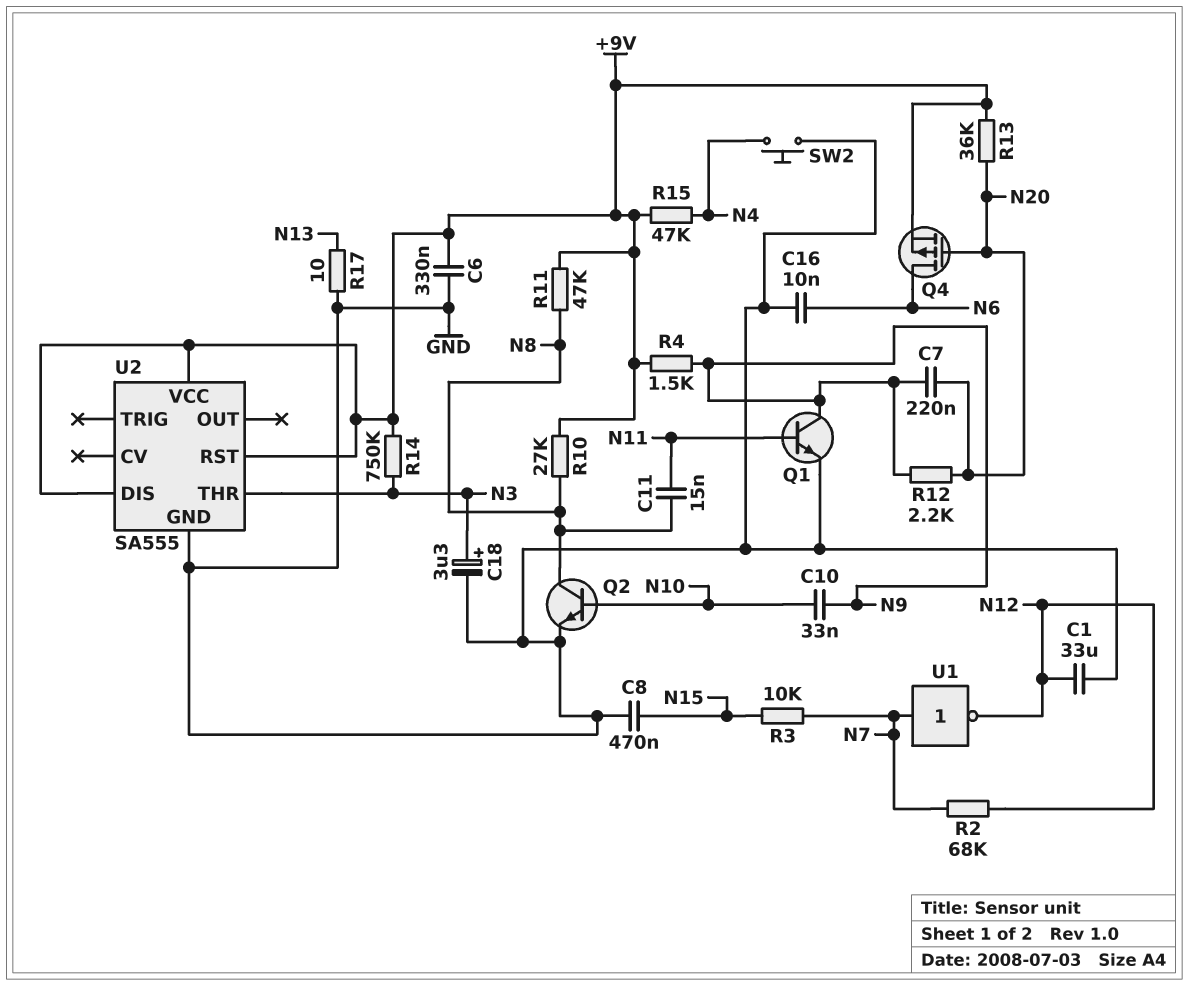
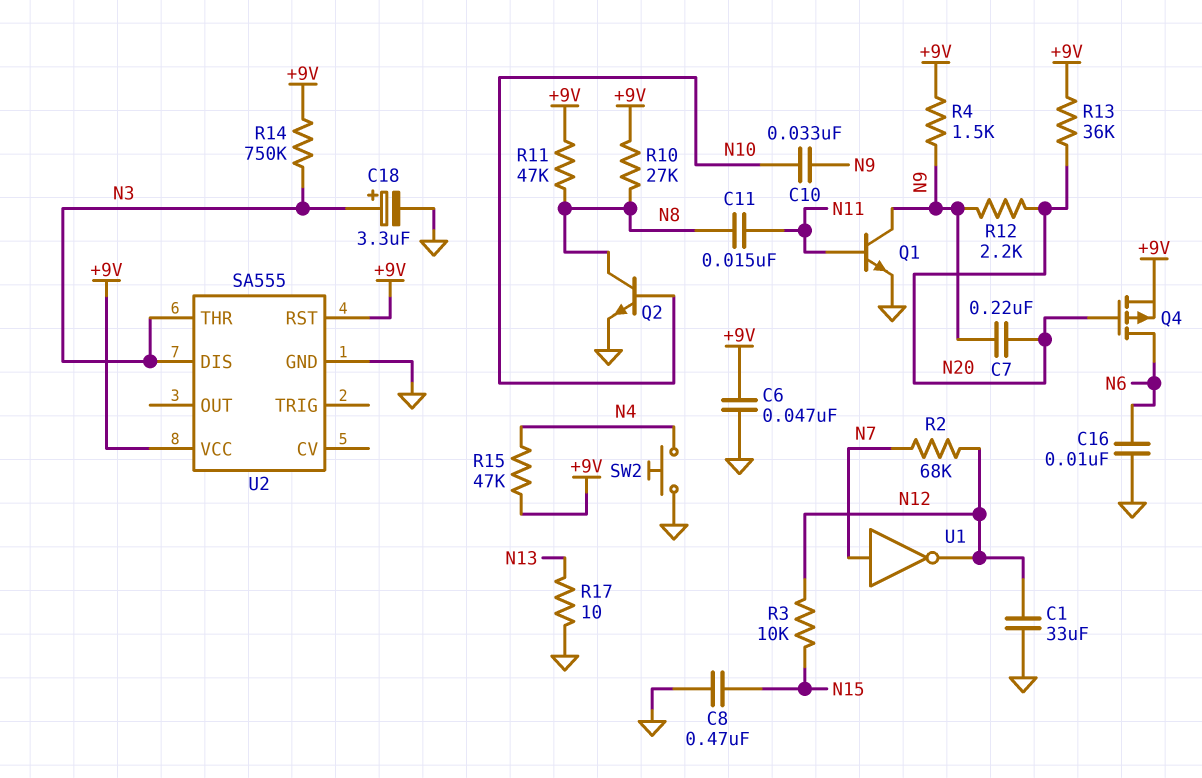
C6: 330nF (+9V, GND) -> 47nF (+9V, GND)
R3: 10k (N7, N15) -> 10k (N12, N15)
U2 pin DIS: +9V -> N3

